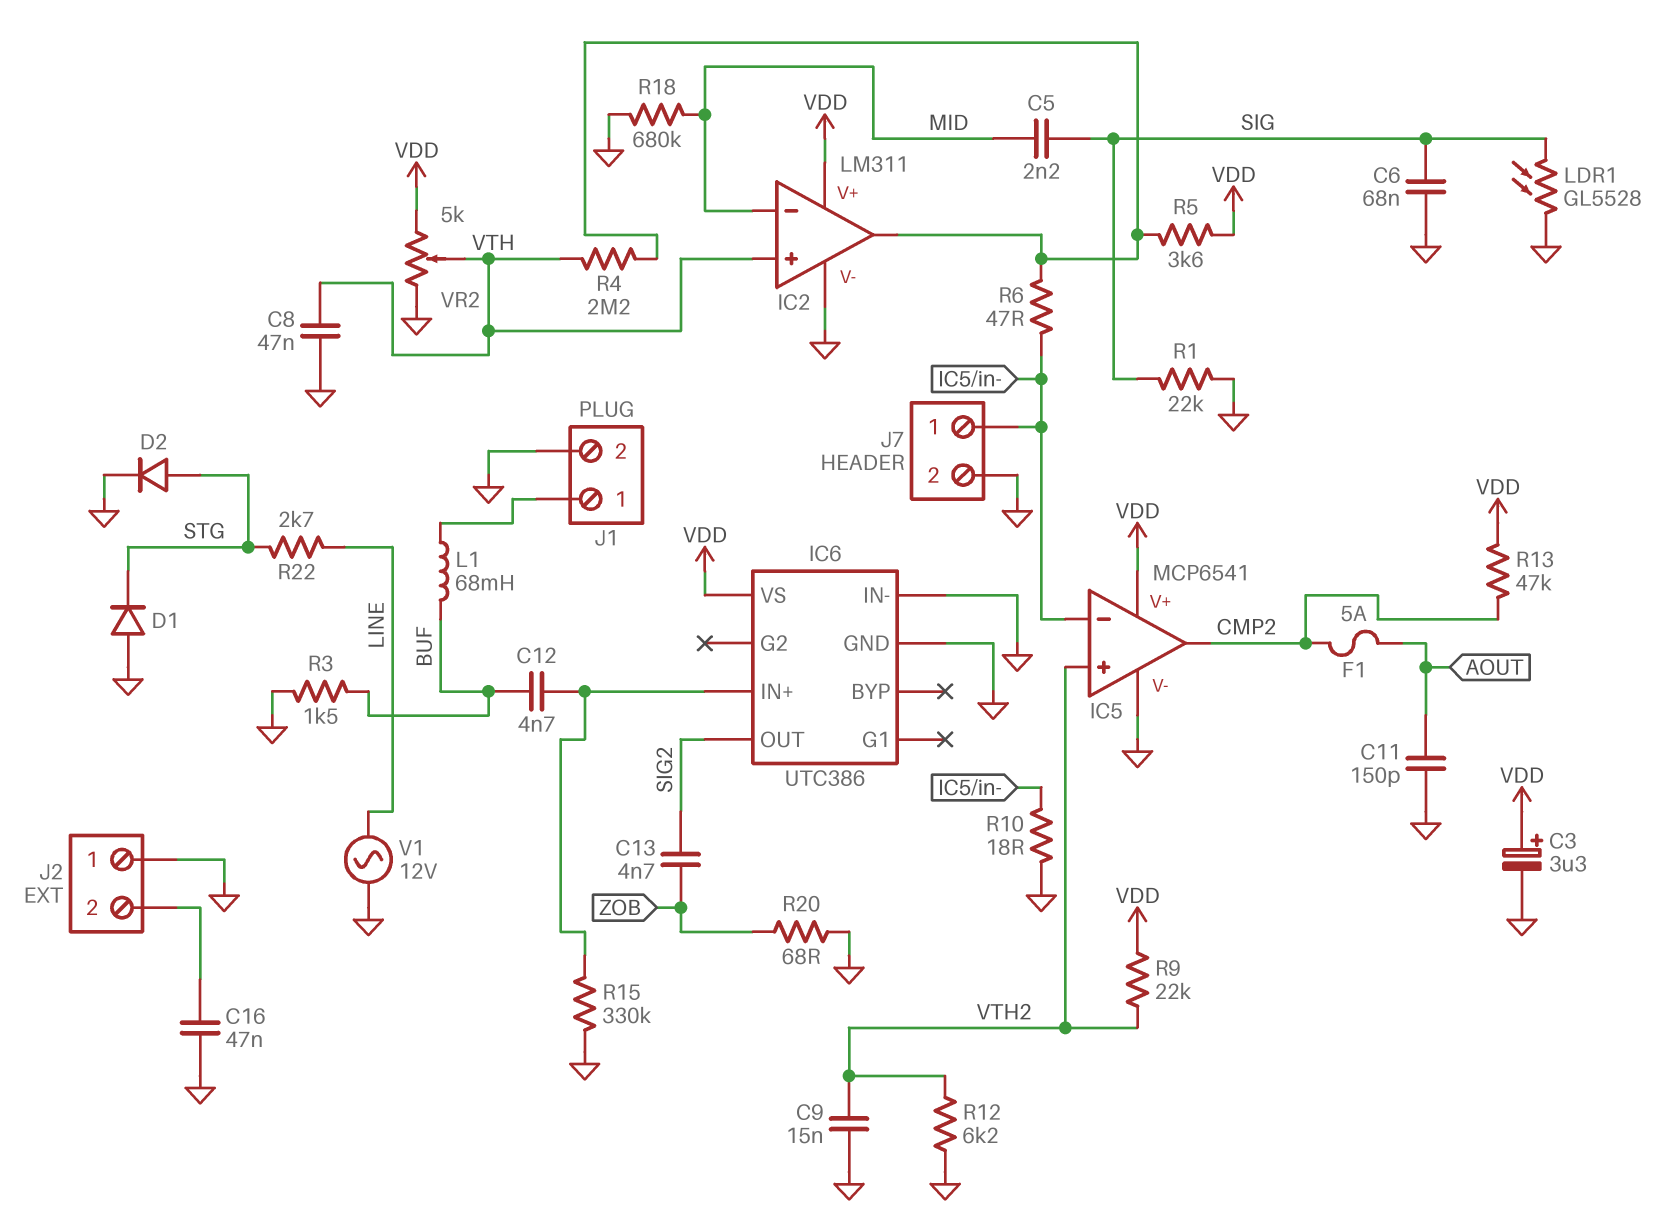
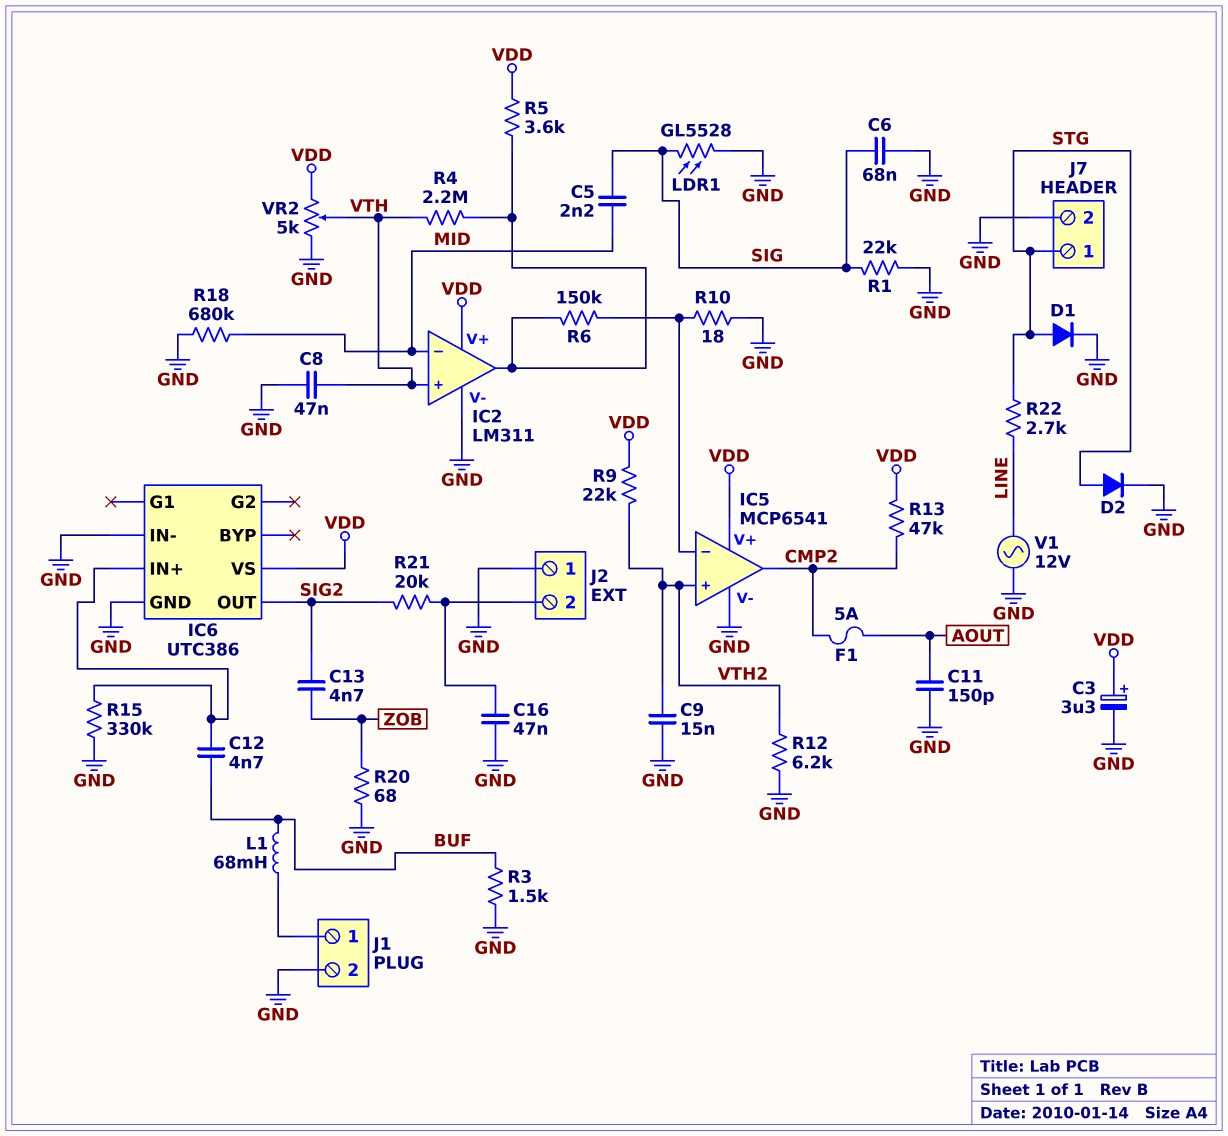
D1: diode (A GND, K STG) -> diode (A STG, K GND)
J7 pin 1: IC5/in- -> STG
R6: 47 (IC2/out, IC5/in-) -> 150k (IC2/out, IC5/in-)
R21: none -> 20k (J2/2, SIG2)

